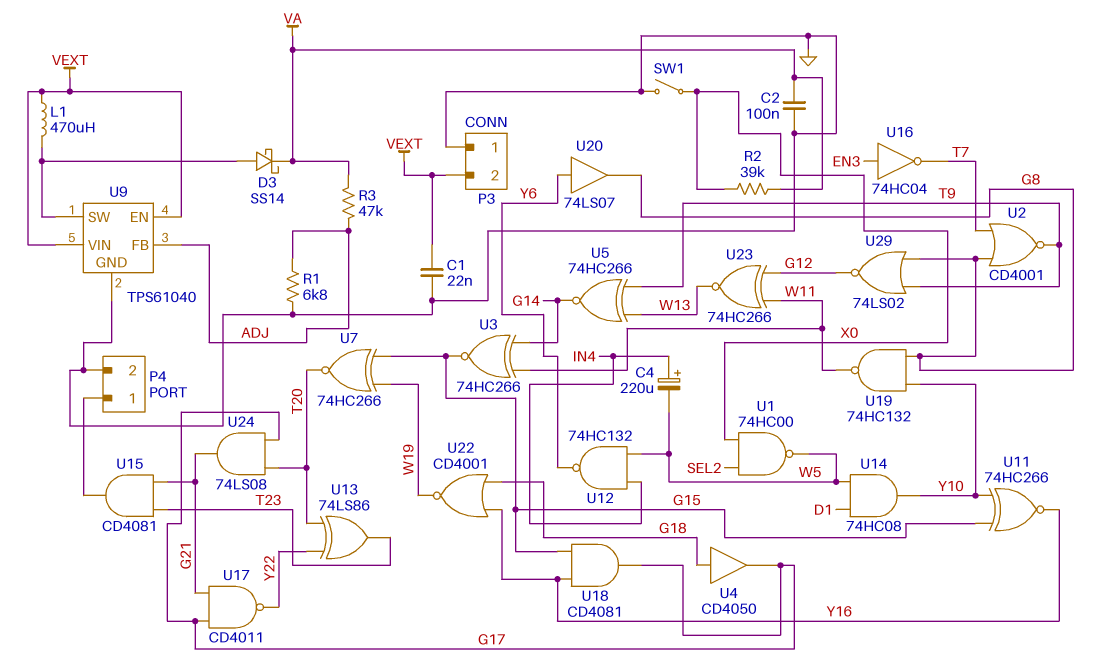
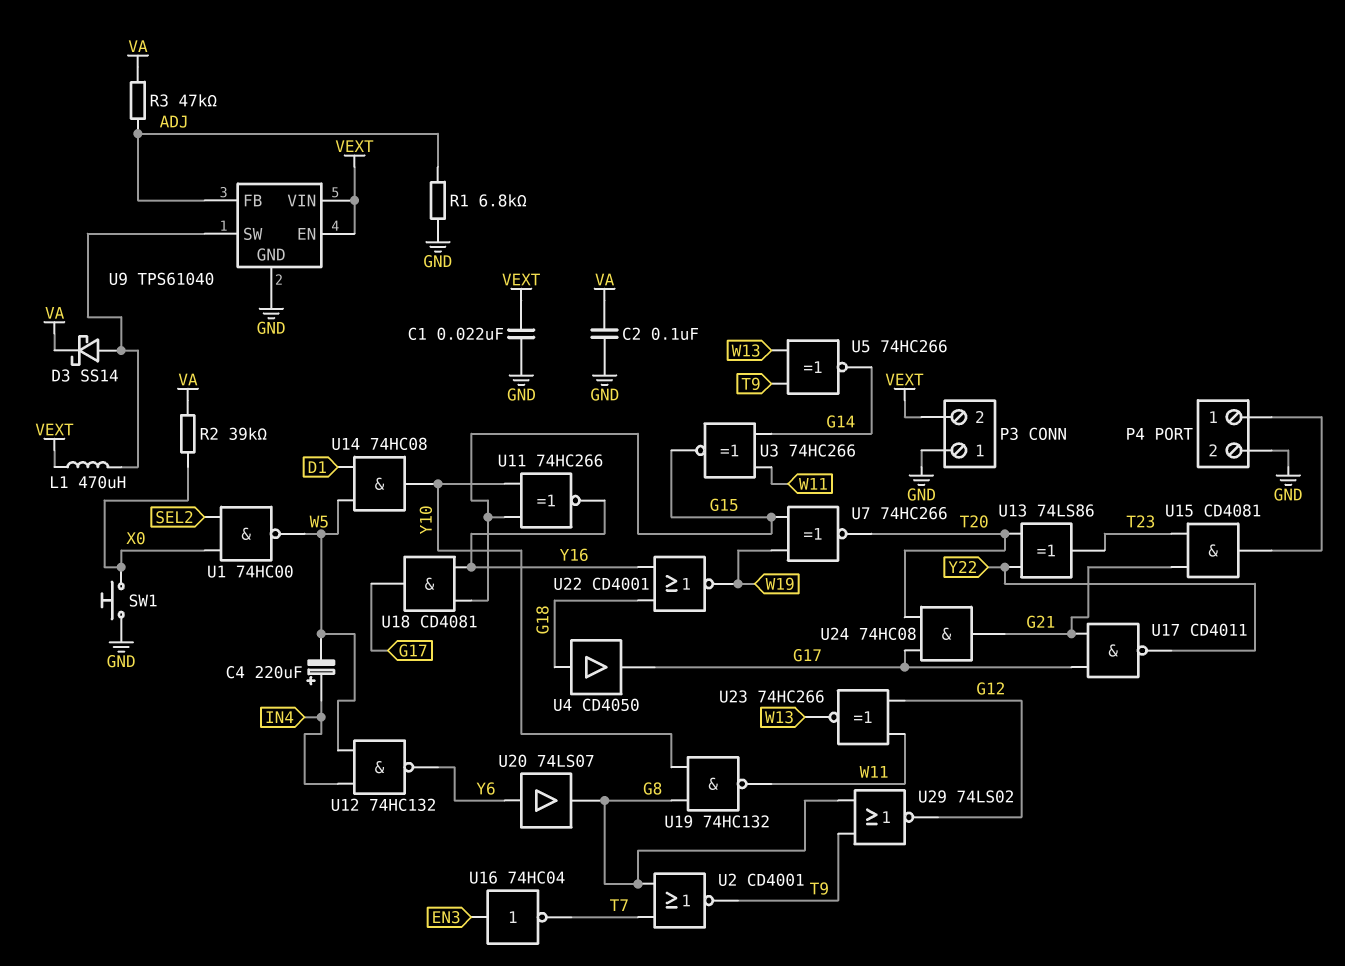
SW1: switch (GND, X0) -> button (GND, X0)
U24: AND 74LS08 (in G17, in T20, out G21) -> AND 74HC08 (in G17, in T20, out G21)

